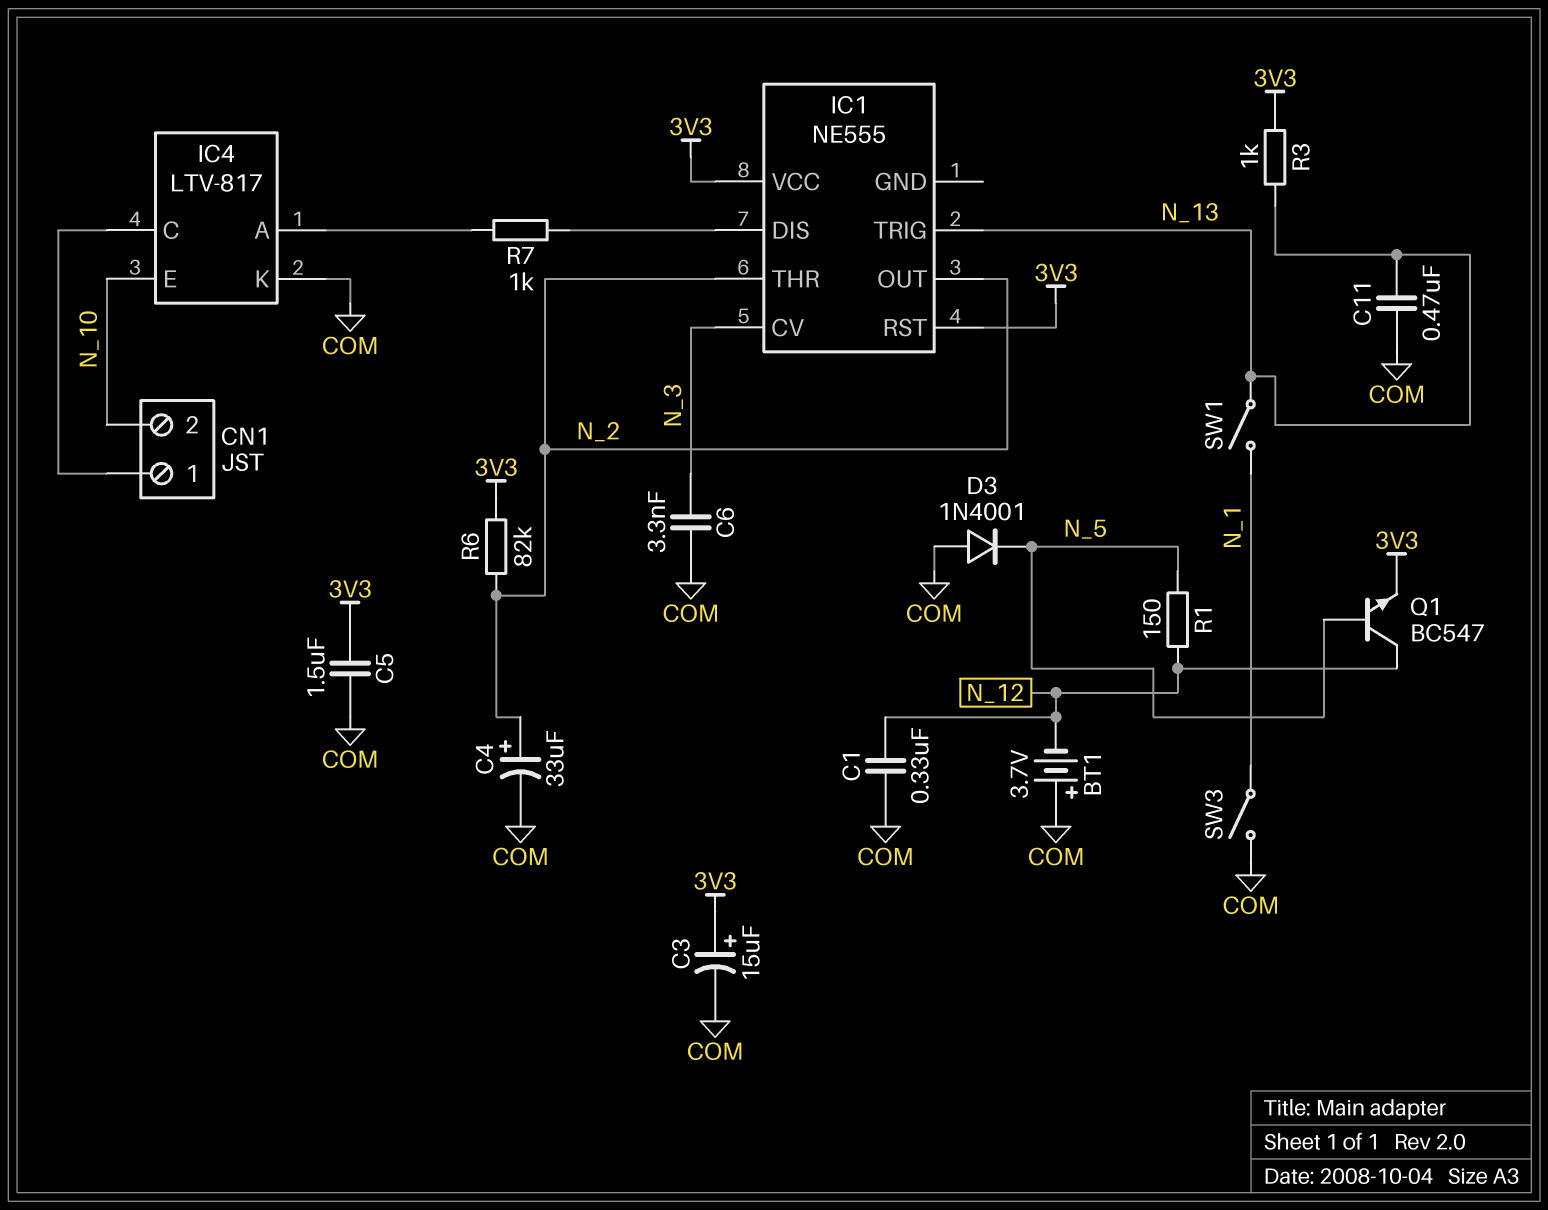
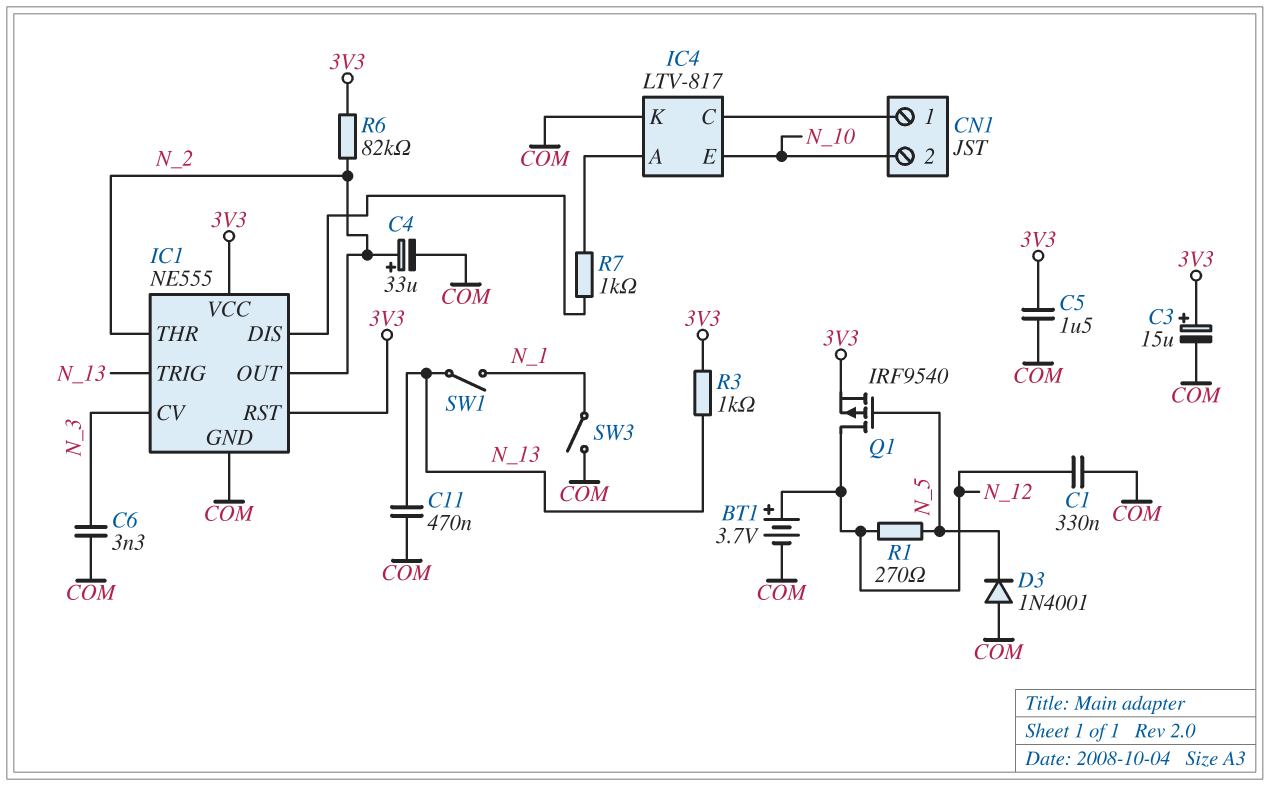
BT1: 3.7V (plus COM, minus N_12) -> 3.7V (plus N_12, minus COM)
IC1 pin GND: none -> COM
Q1: NPN BC547 (B N_5, C N_12, E 3V3) -> PMOS IRF9540 (G N_5, D N_12, S 3V3)
R1: 150 (N_5, N_12) -> 270 (N_5, N_12)

